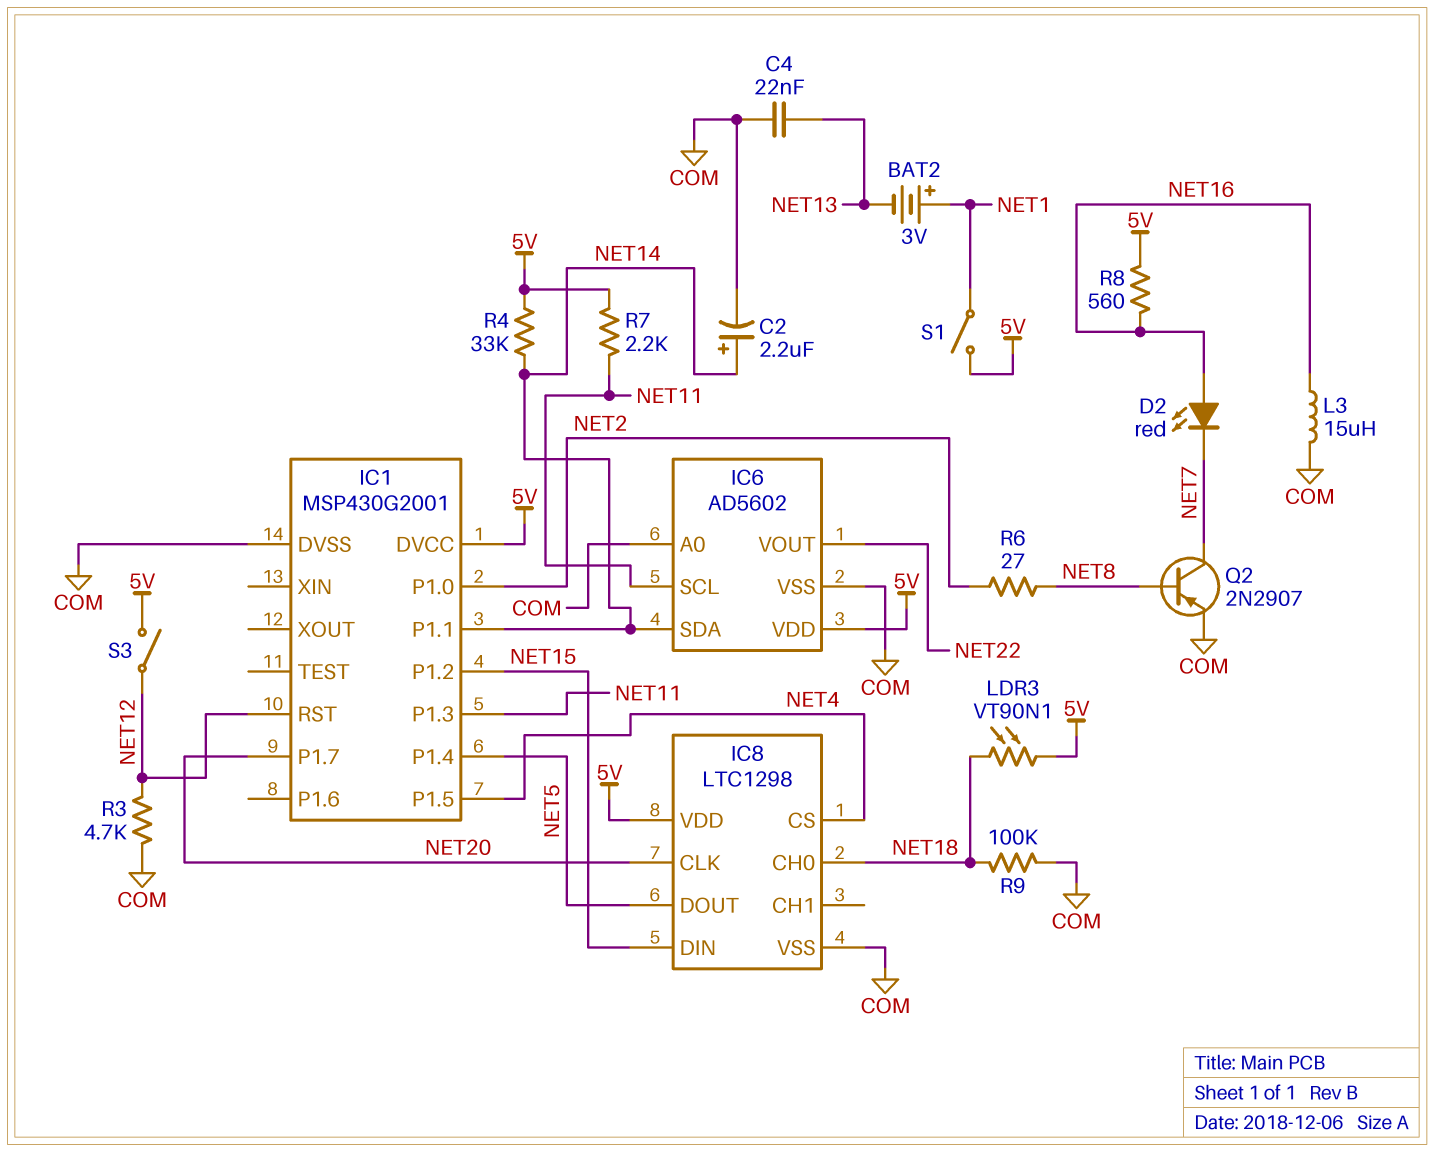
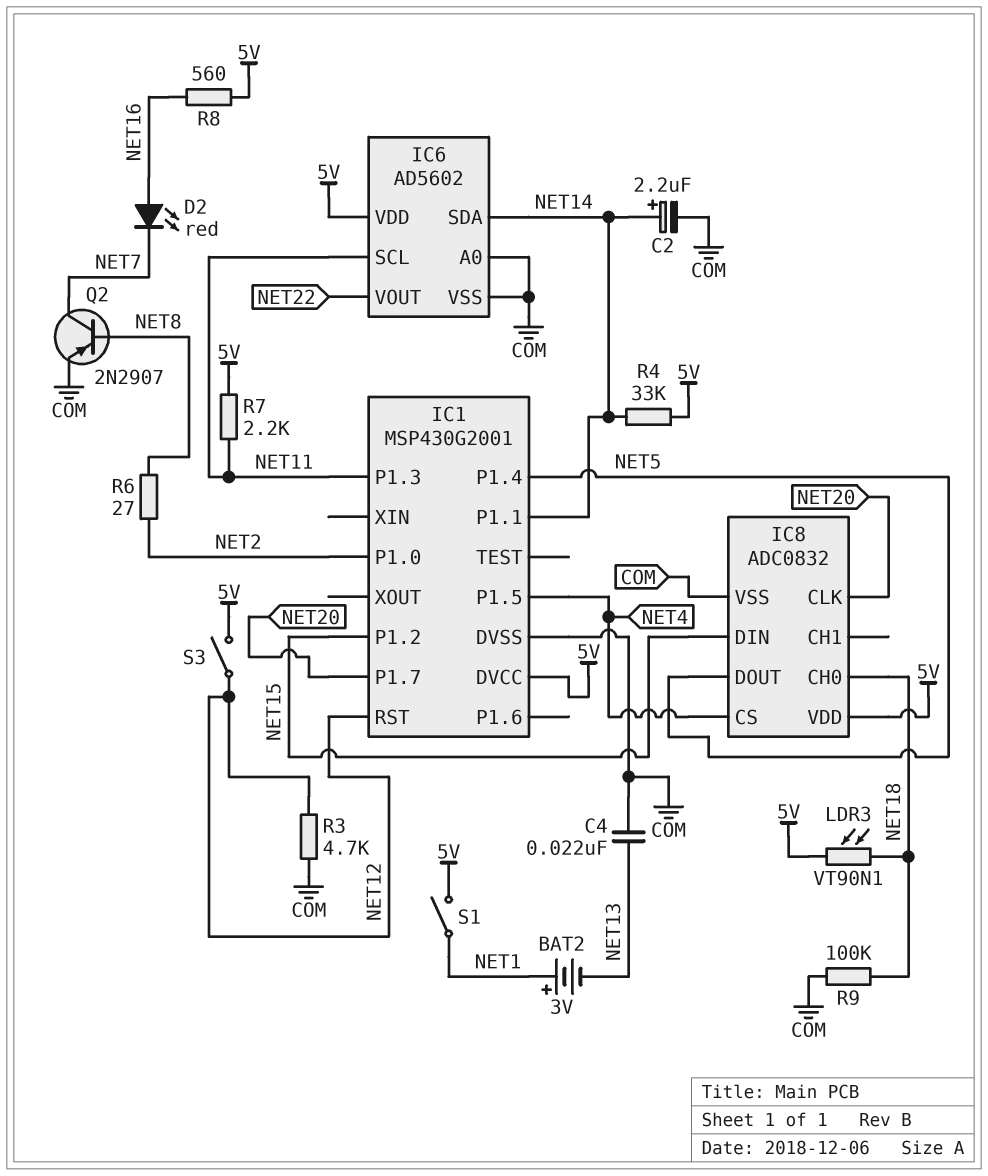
IC8: LTC1298 -> ADC0832
L3: 15uH (COM, NET16) -> none

